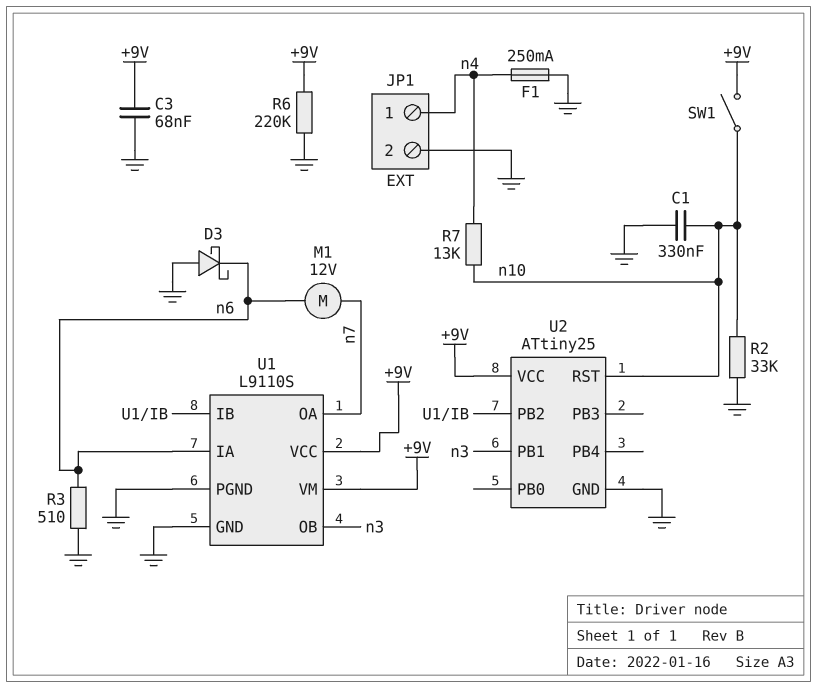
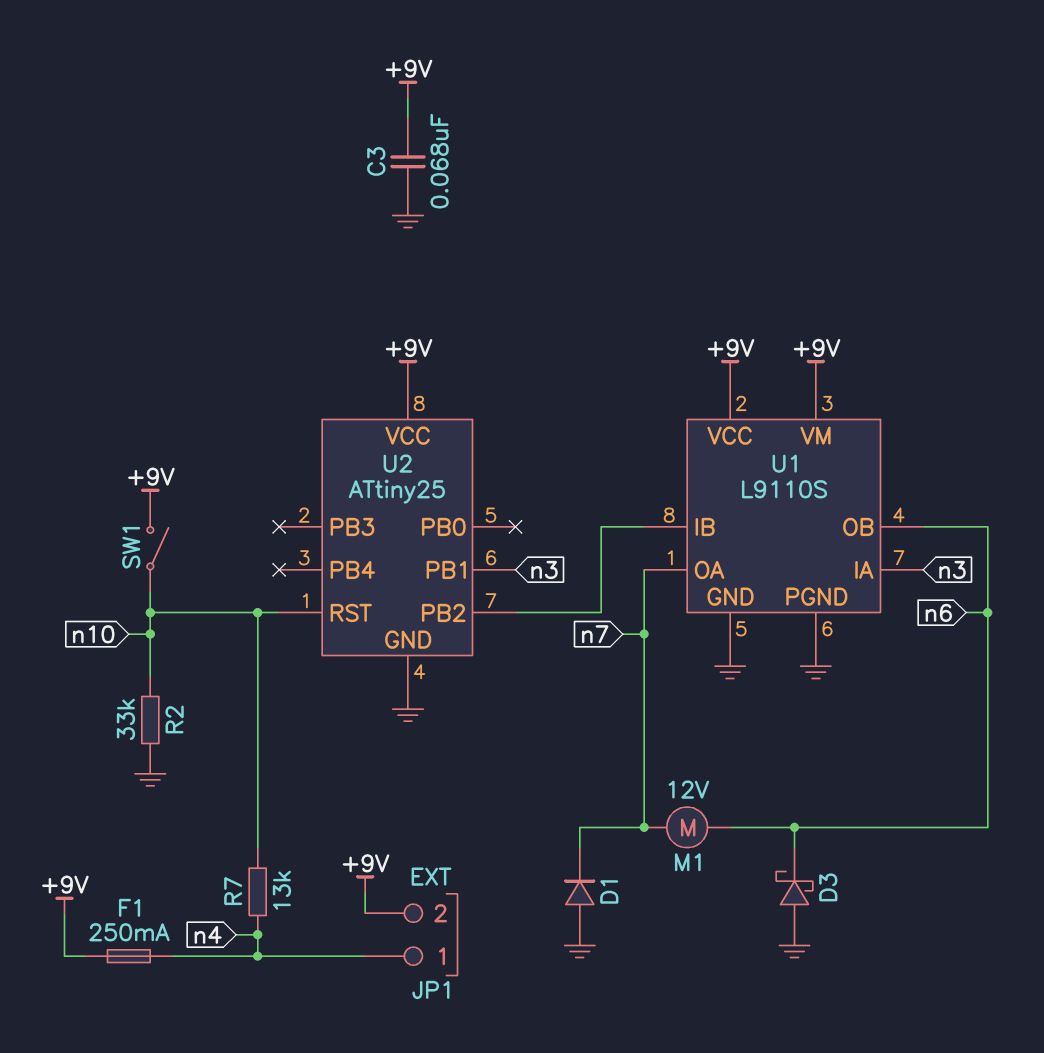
C1: 330nF (GND, n10) -> none
D1: none -> diode (A GND, K n7)
F1: 250mA (GND, n4) -> 250mA (+9V, n4)
JP1 pin 2: GND -> +9V
R3: 510 (GND, n6) -> none
R6: 220k (+9V, GND) -> none
U1 pin IA: n6 -> n3
U1 pin OB: n3 -> n6

